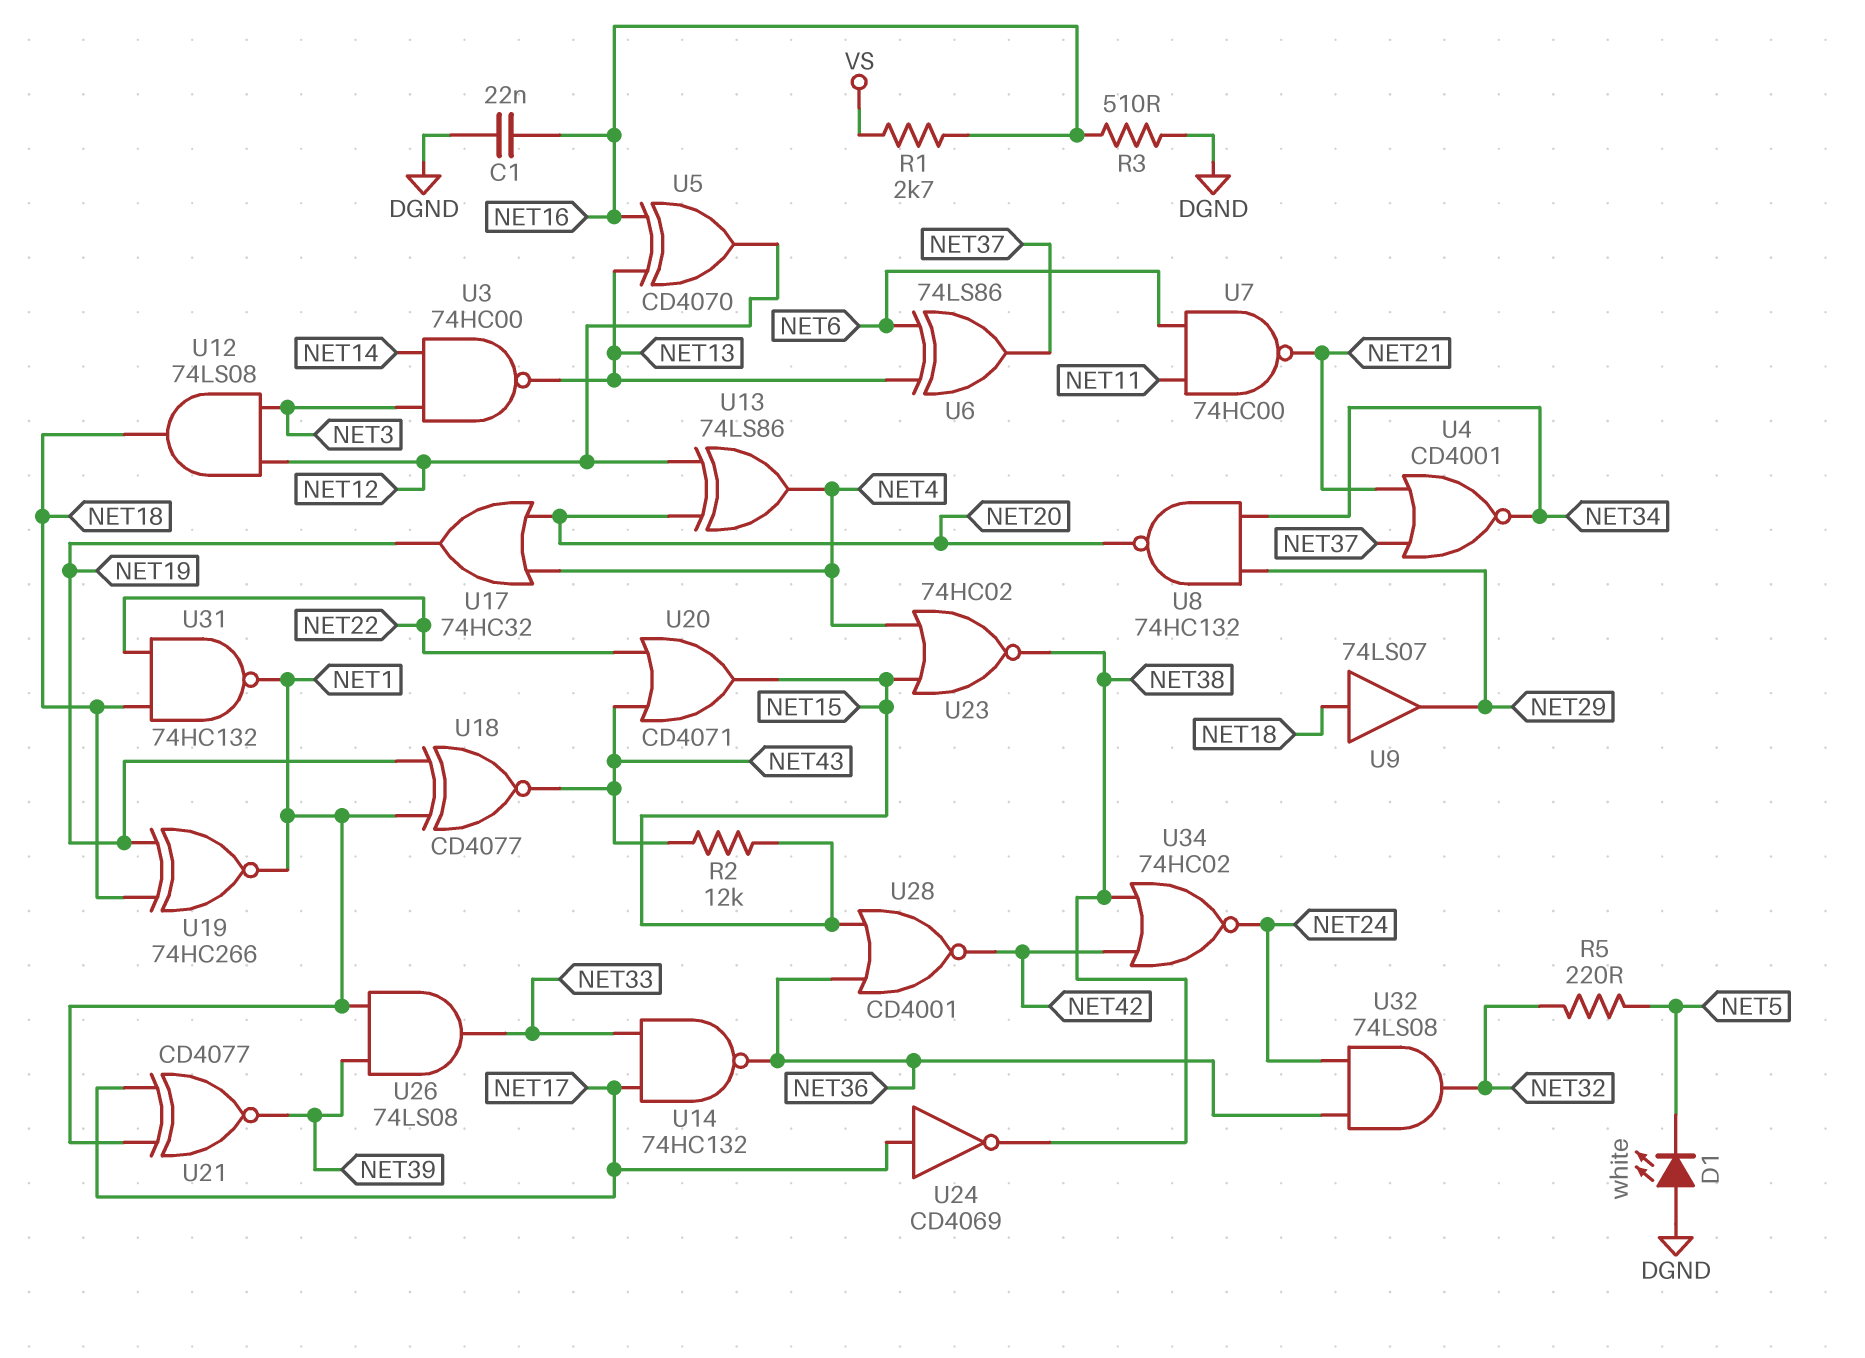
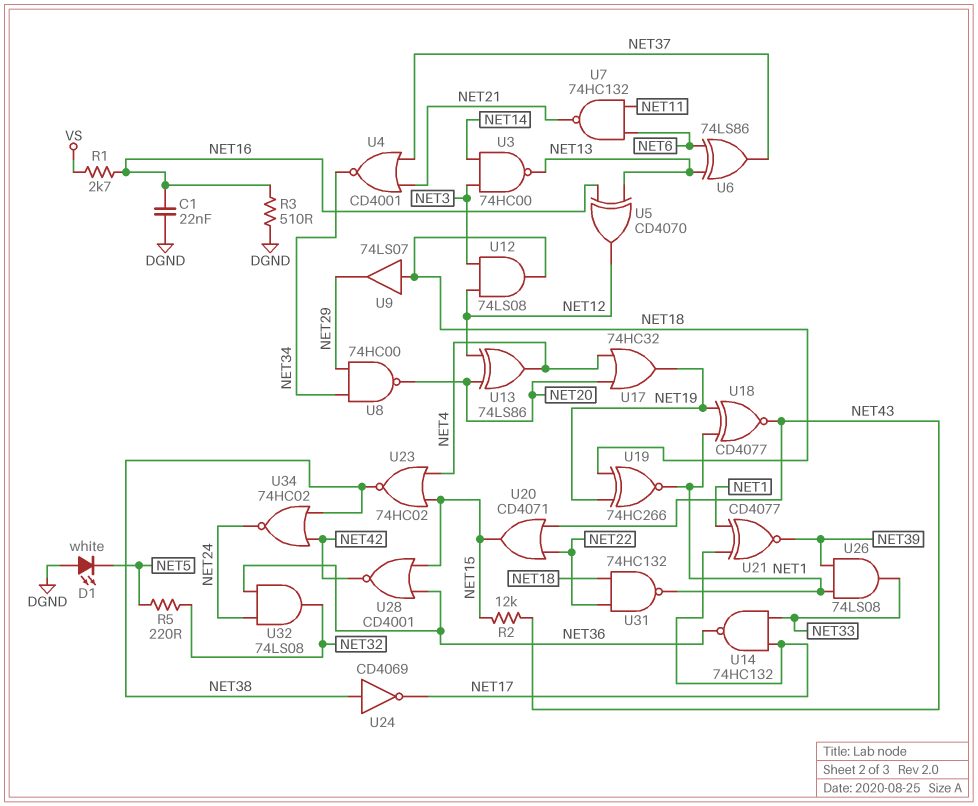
U7: NAND 74HC00 (in NET6, in NET11, out NET21) -> NAND 74HC132 (in NET6, in NET11, out NET21)
U8: NAND 74HC132 (in NET29, in NET34, out NET20) -> NAND 74HC00 (in NET29, in NET34, out NET20)
U24: NOT CD4069 (in NET17, out NET38) -> NOT CD4069 (in NET38, out NET17)

